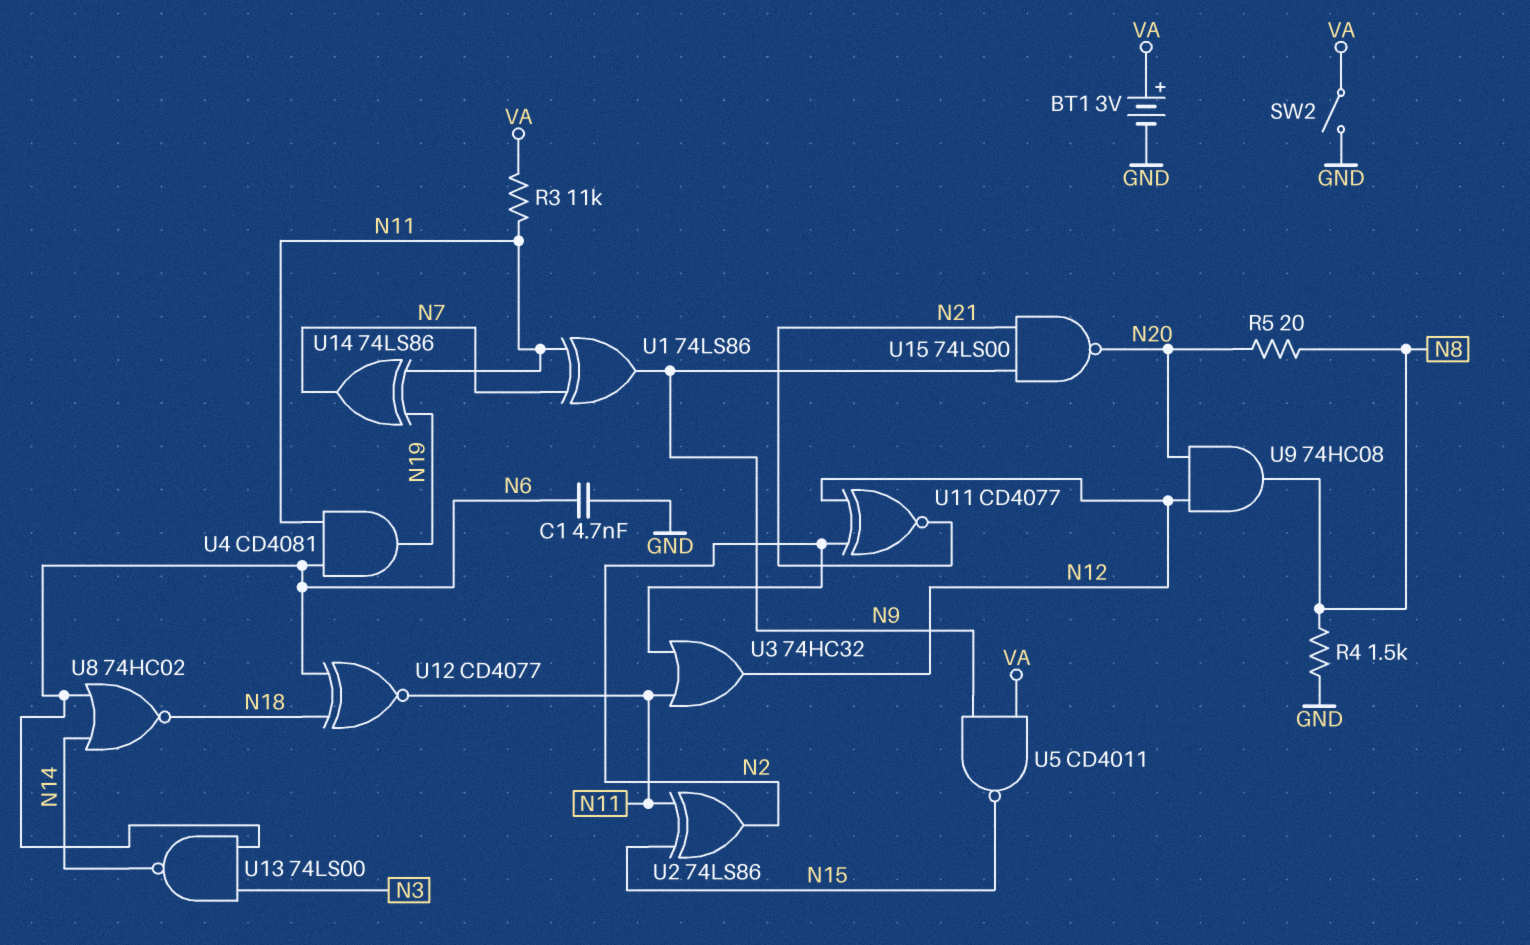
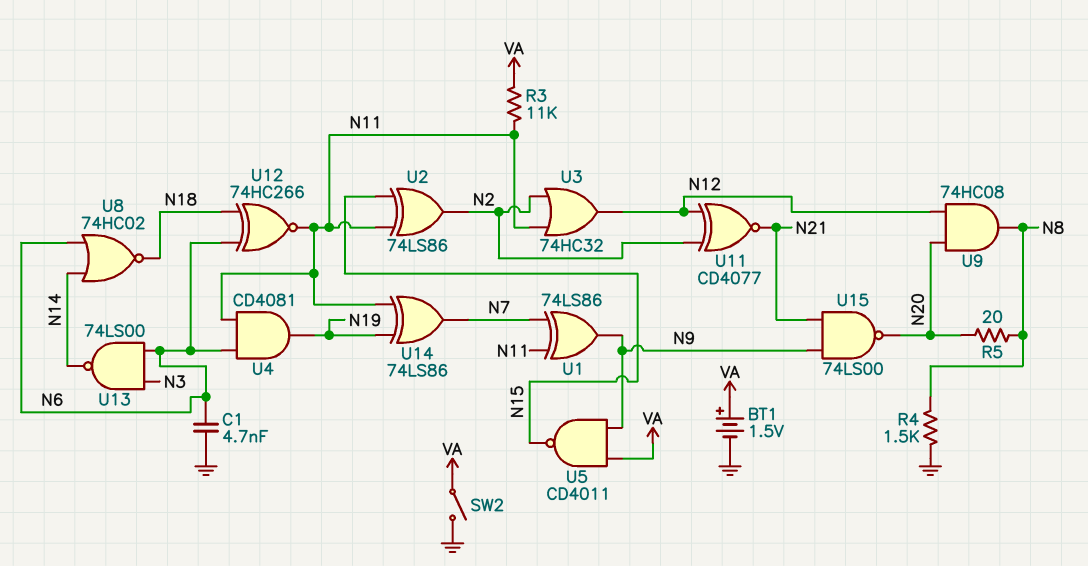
BT1: 3V (plus VA, minus GND) -> 1.5V (plus VA, minus GND)
U12: XNOR CD4077 (in N6, in N18, out N11) -> XNOR 74HC266 (in N6, in N18, out N11)

